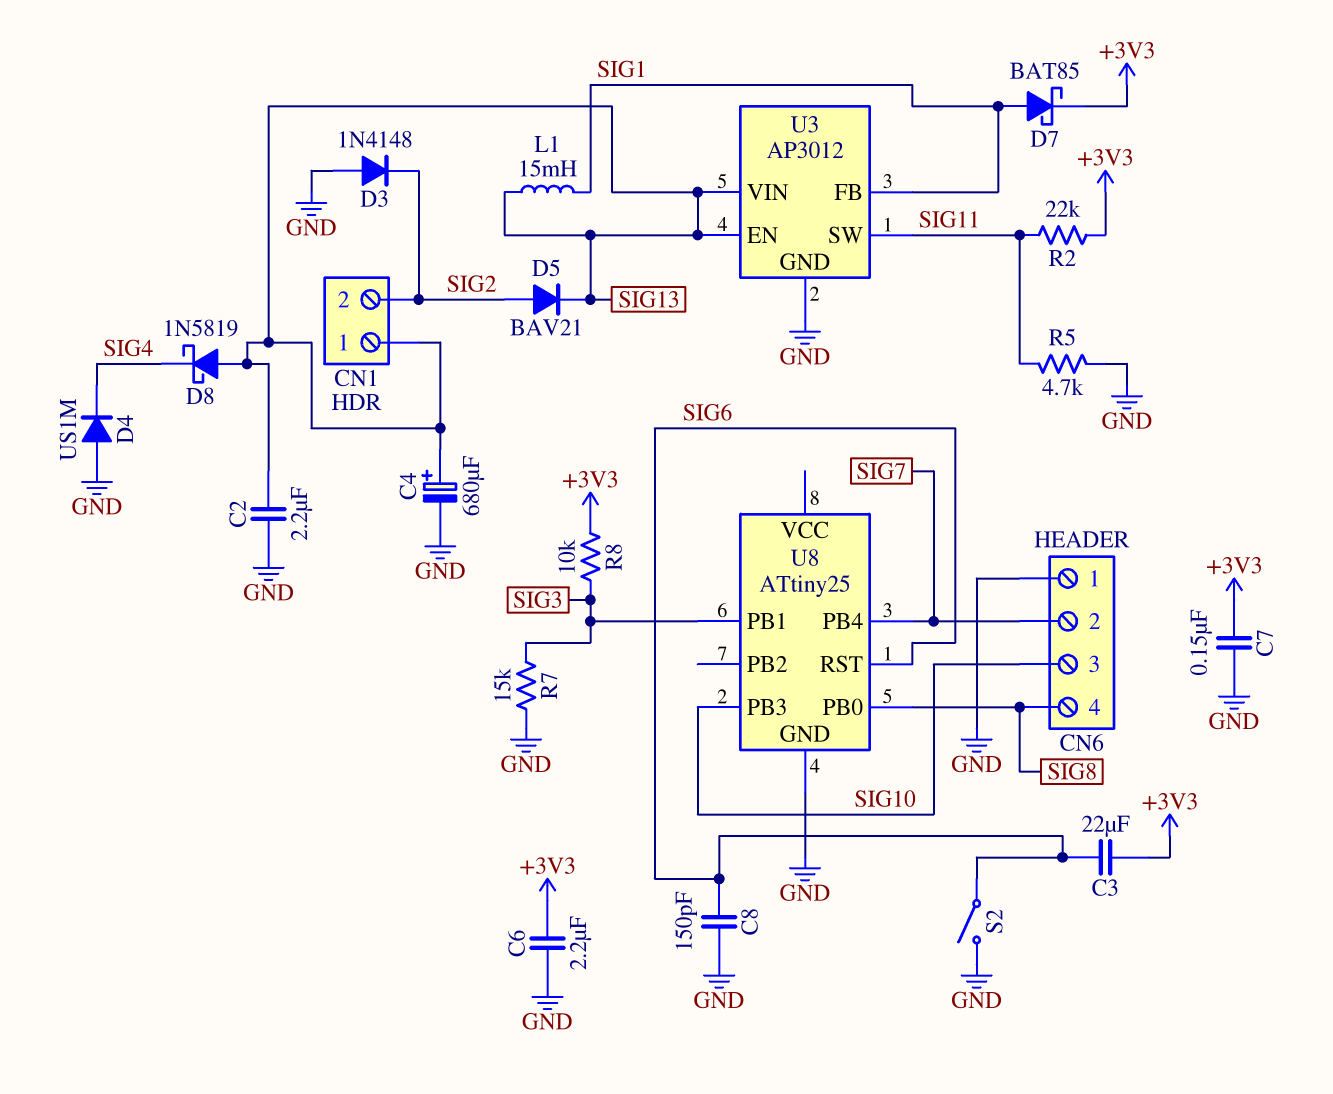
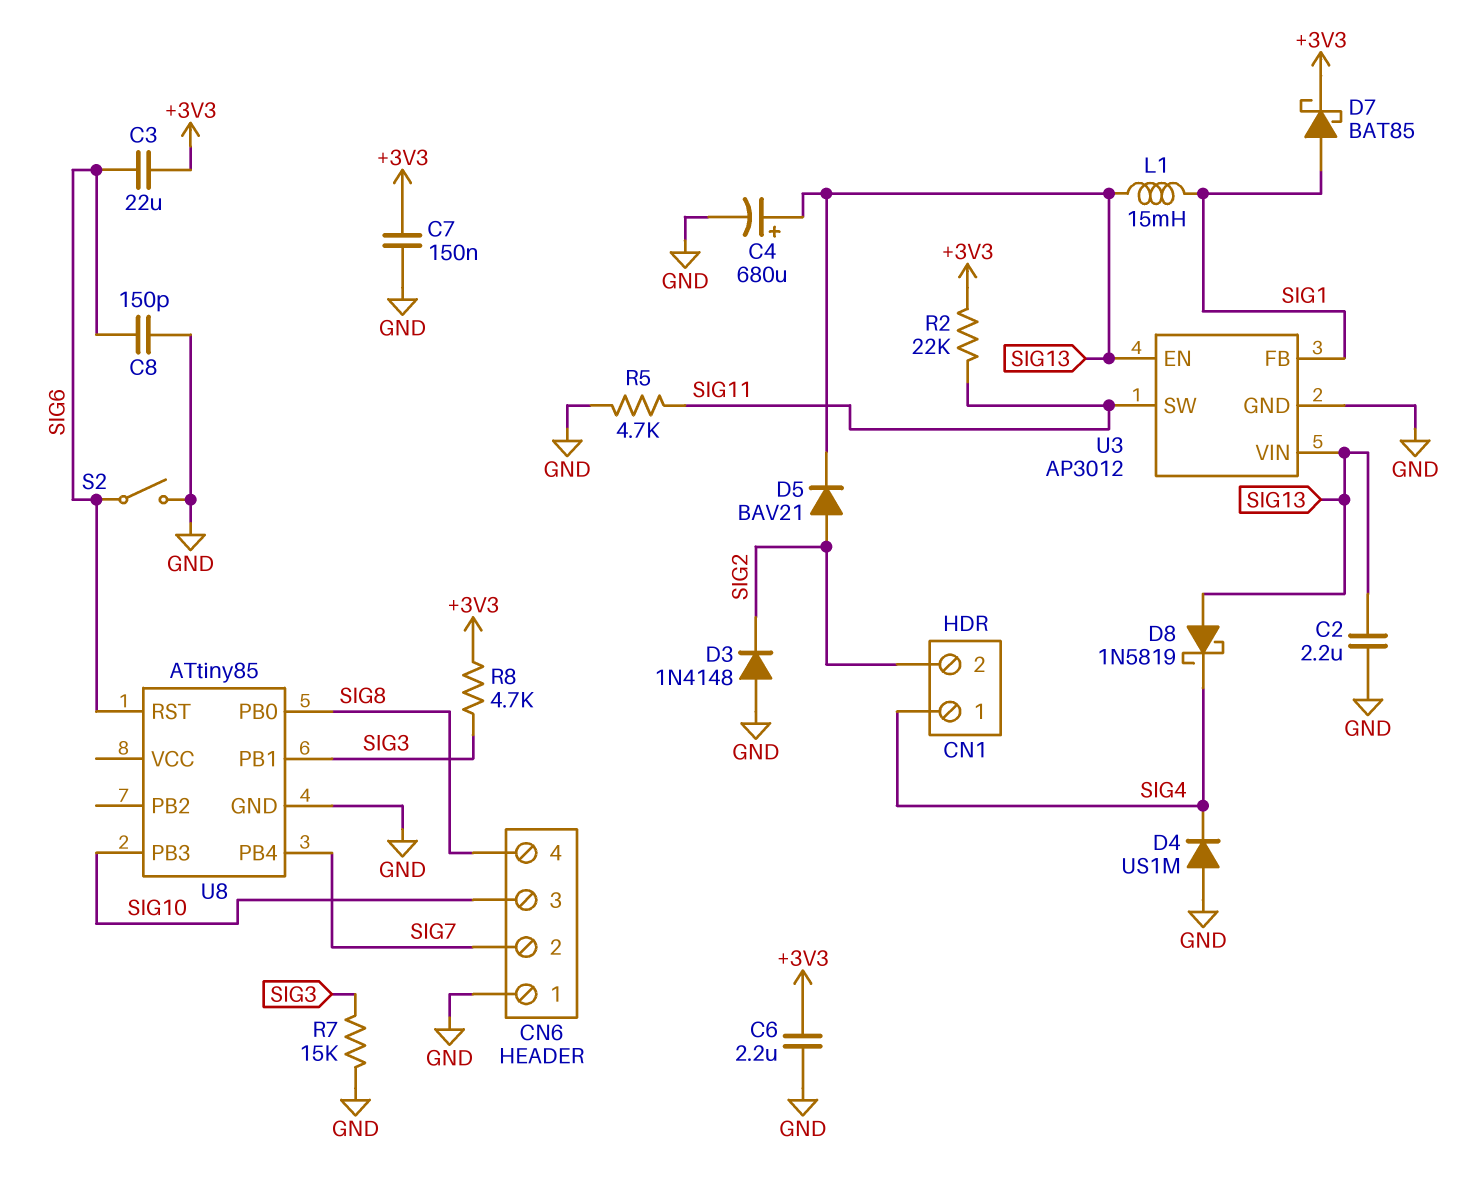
CN1 pin 1: SIG13 -> SIG4
R8: 10k (+3V3, SIG3) -> 4.7k (+3V3, SIG3)
U8: ATtiny25 -> ATtiny85

